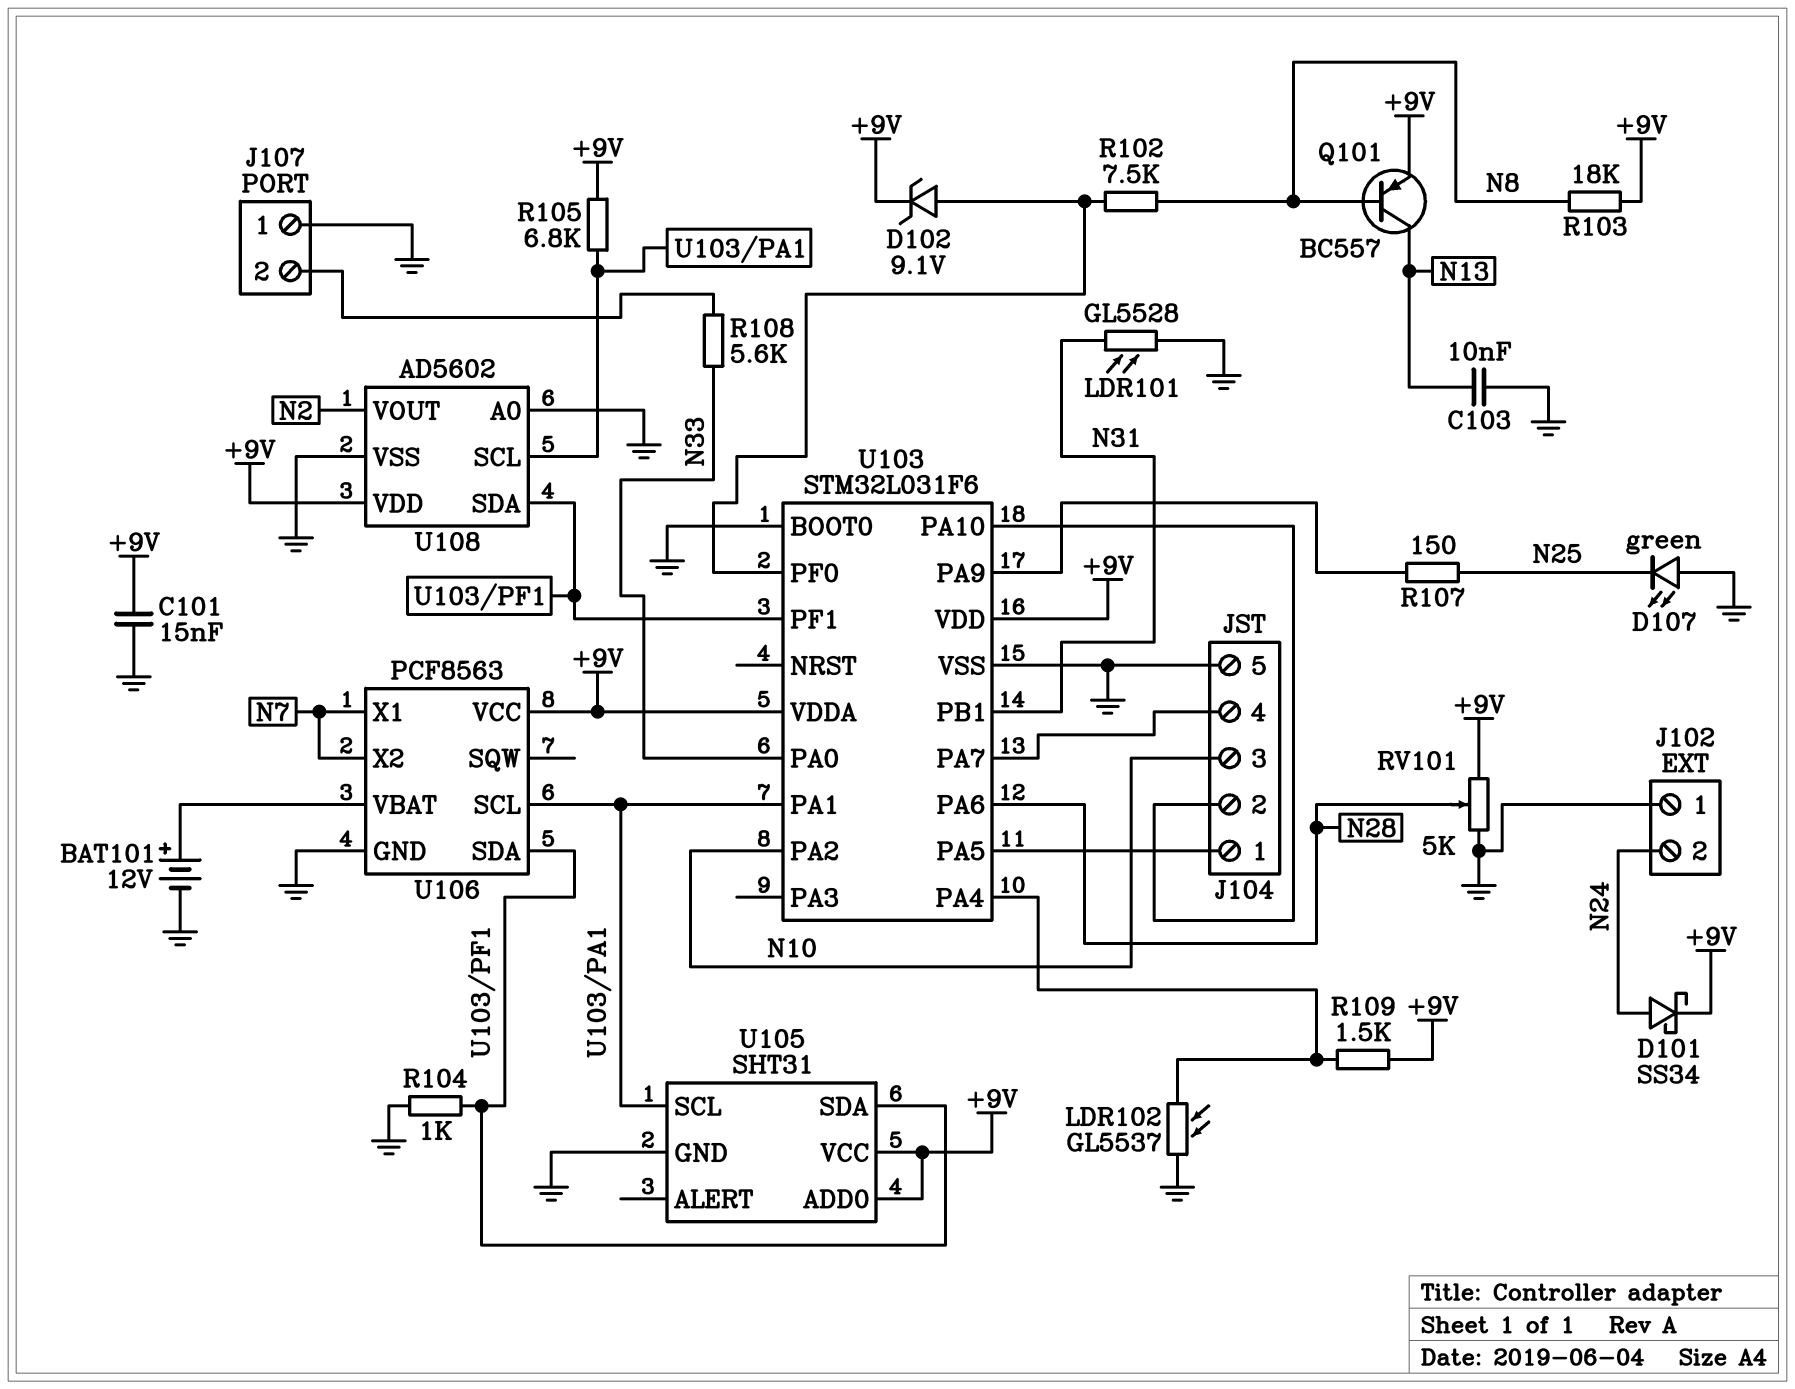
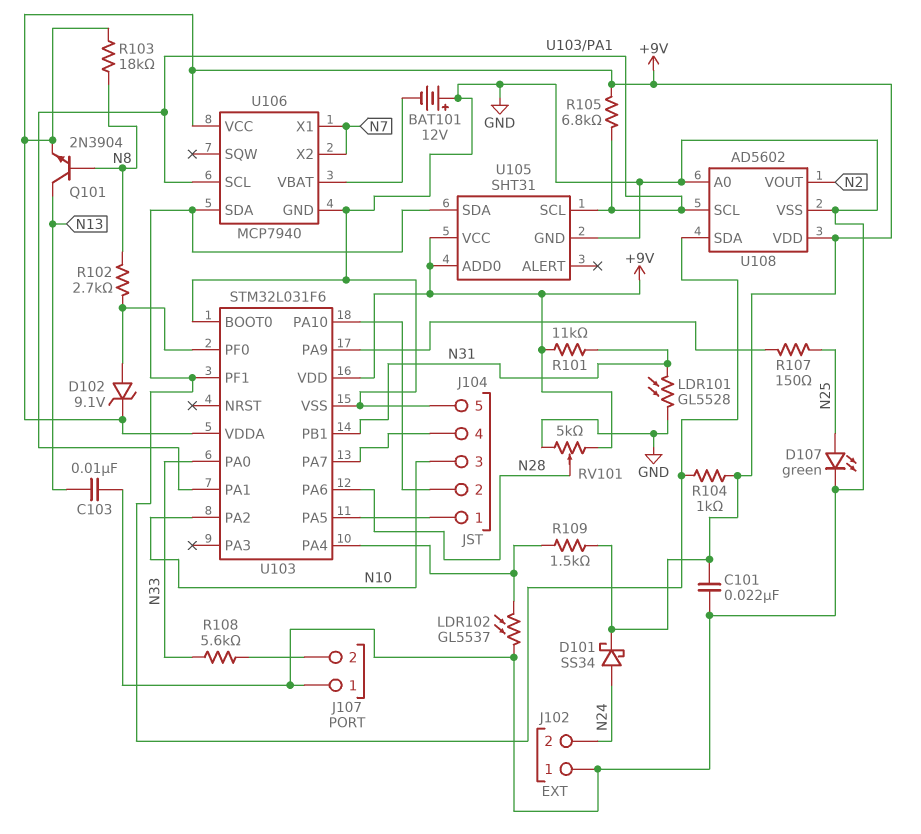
BAT101: 12V (plus U106/VBAT, minus GND) -> 12V (plus GND, minus U106/VBAT)
C101: 15nF (+9V, GND) -> 22nF (+9V, GND)
D107: LED green (A GND, K N25) -> LED green (A N25, K GND)
Q101: PNP BC557 (B N8, C N13, E +9V) -> NPN 2N3904 (B N8, C N13, E +9V)
R101: none -> 11k (+9V, N31)
R102: 7.5k (N8, U103/PF0) -> 2.7k (N8, U103/PF0)
R104: 1k (GND, U103/PF1) -> 1k (+9V, U103/PF1)
U106: PCF8563 -> MCP7940

